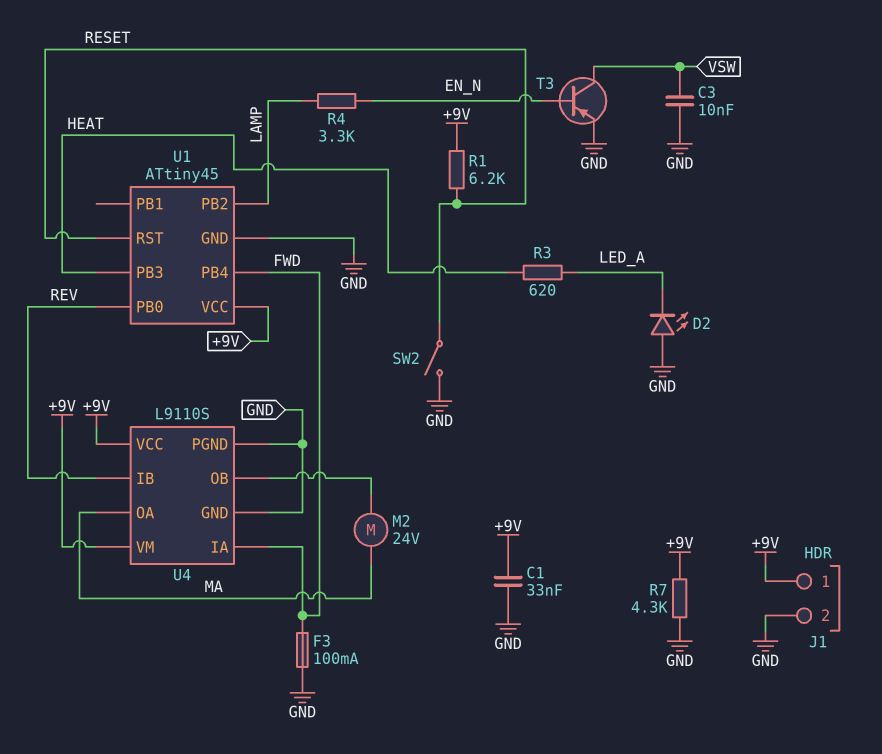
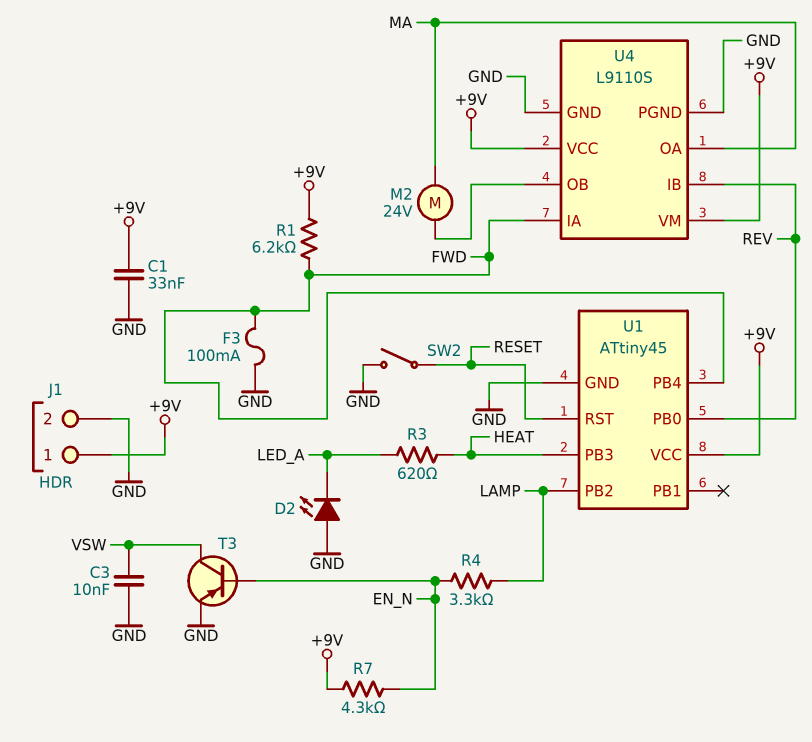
R1: 6.2k (+9V, RESET) -> 6.2k (+9V, FWD)
R7: 4.3k (+9V, GND) -> 4.3k (+9V, EN_N)

